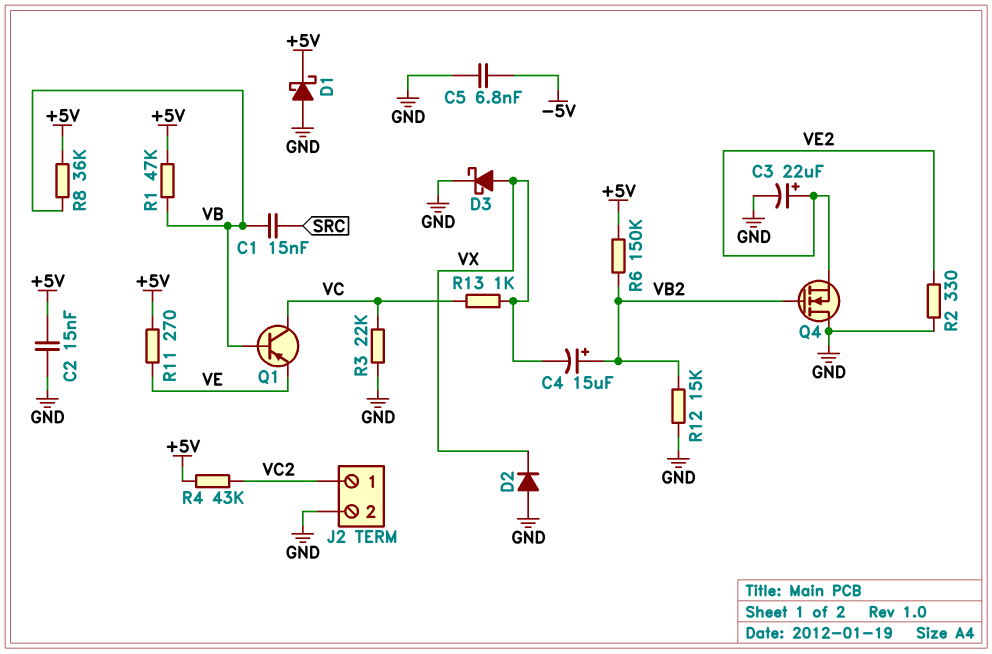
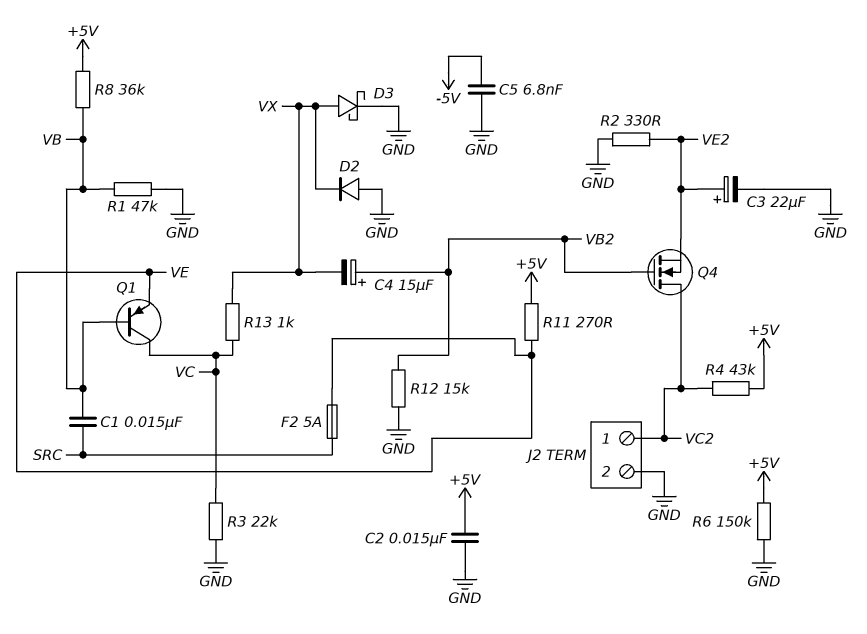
D1: schottky (A GND, K +5V) -> none
F2: none -> 5A (SRC, VE)
Q4: NMOS (G VB2, D GND, S VE2) -> NMOS (G VB2, D VC2, S VE2)
R1: 47k (+5V, VB) -> 47k (GND, VB)
R6: 150k (+5V, VB2) -> 150k (+5V, GND)

